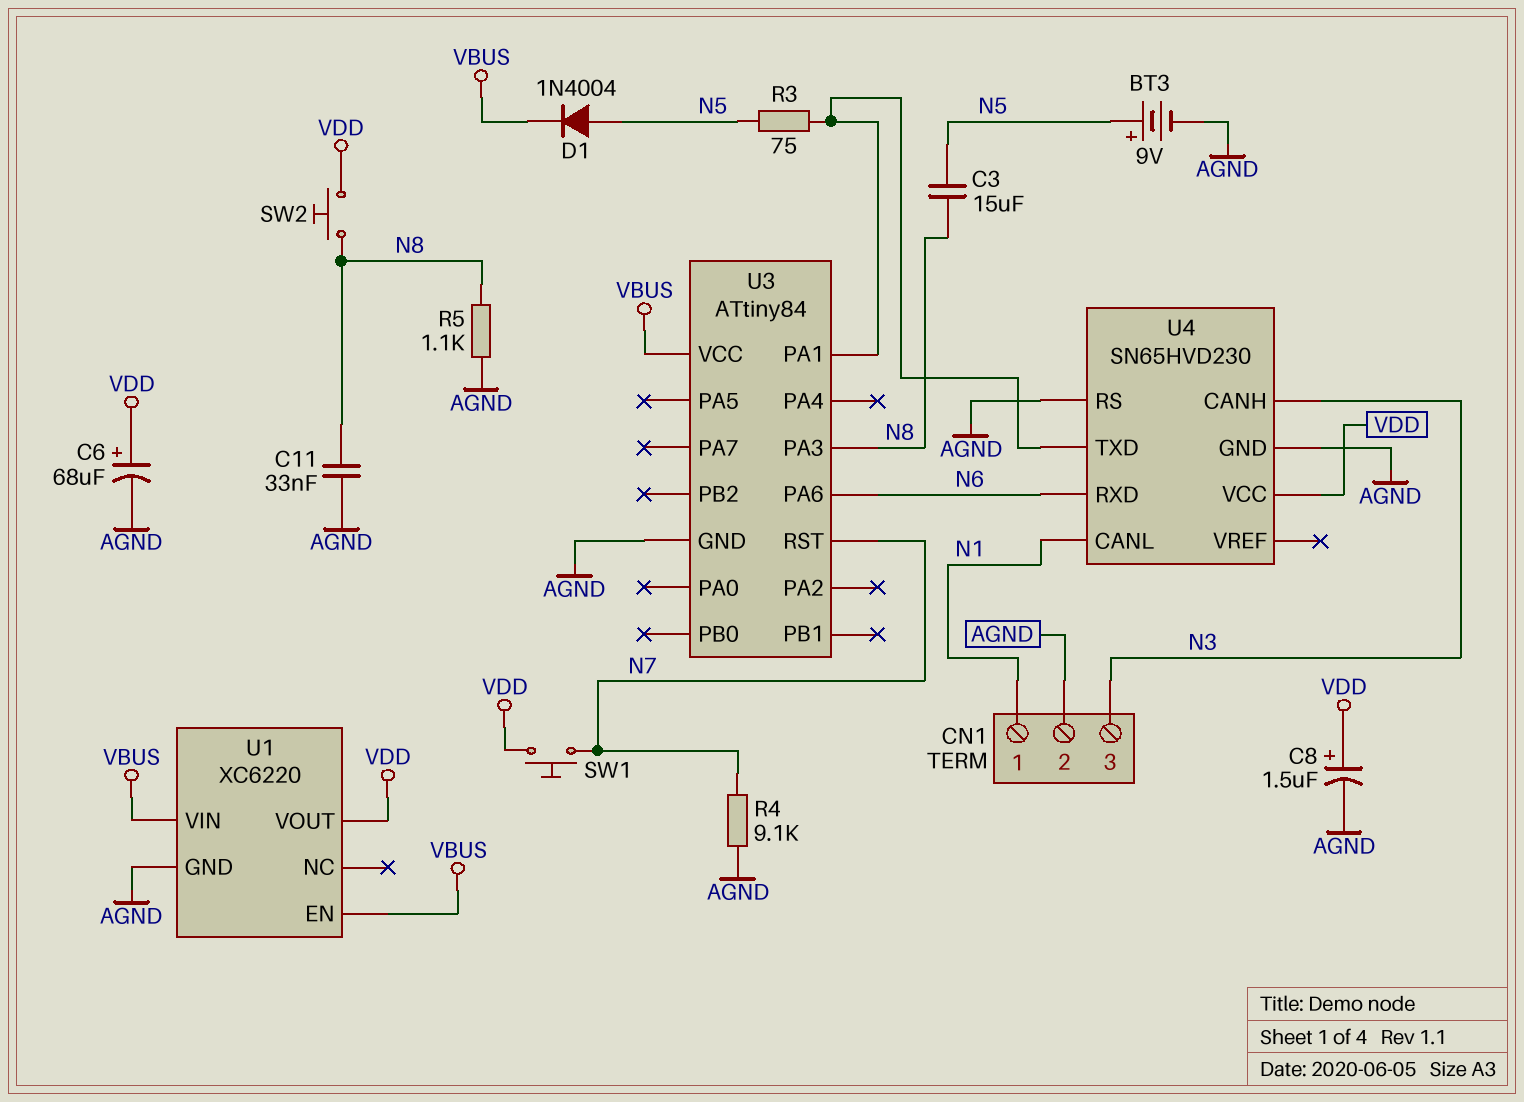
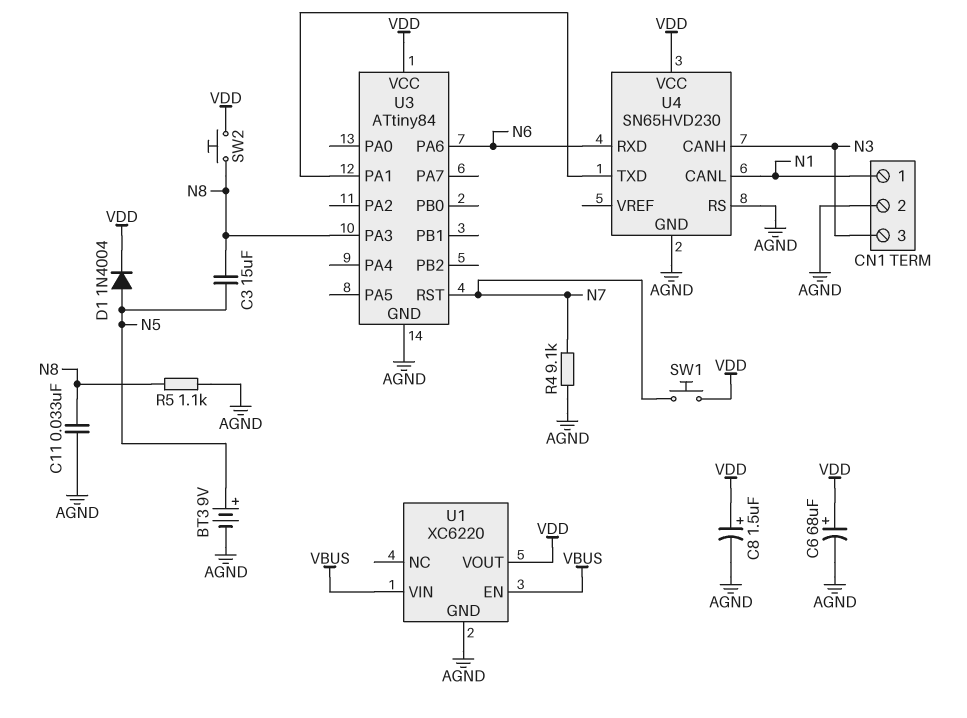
D1: diode 1N4004 (A N5, K VBUS) -> diode 1N4004 (A N5, K VDD)
R3: 75 (N5, U3/PA1) -> none
U3 pin VCC: VBUS -> VDD

